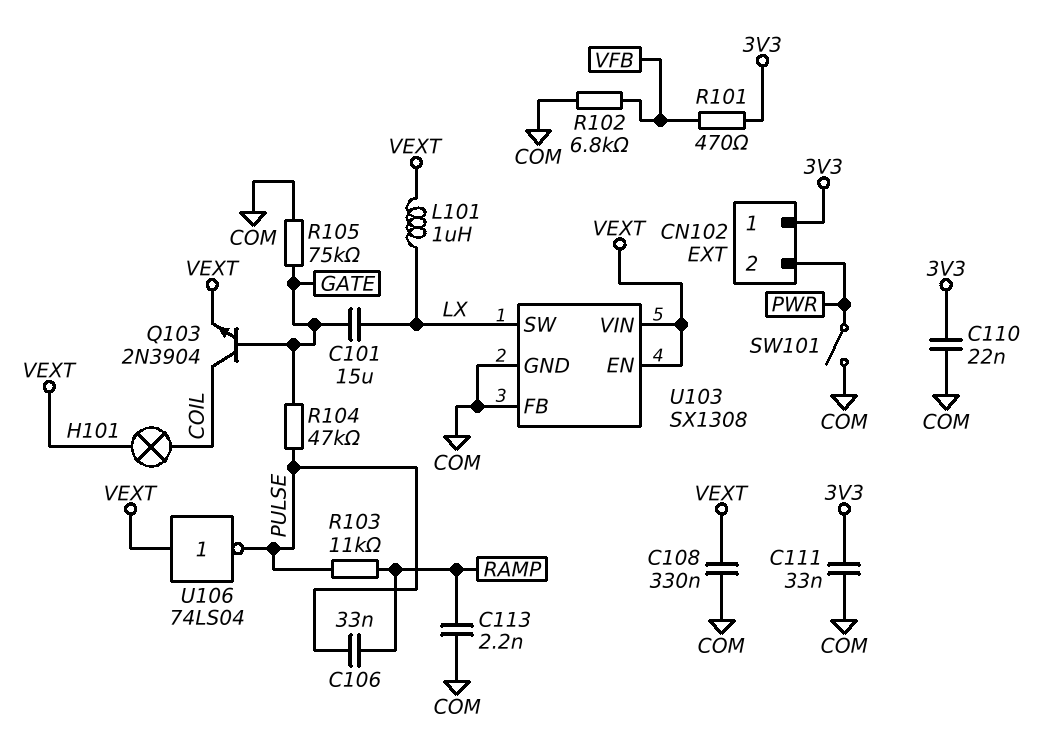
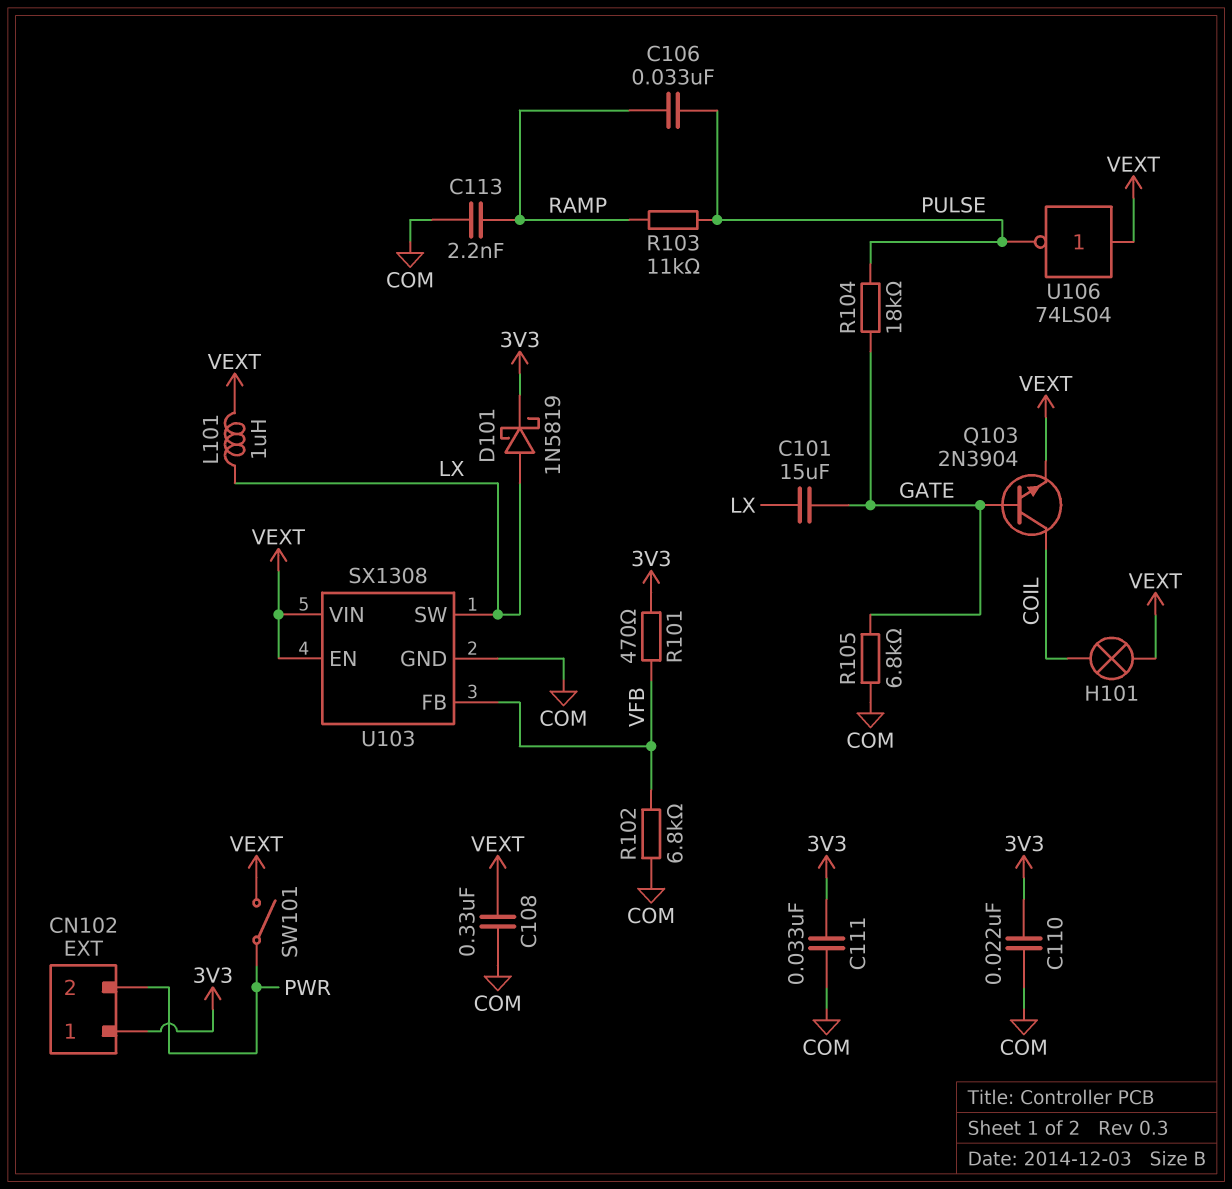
D101: none -> schottky 1N5819 (A LX, K 3V3)
R104: 47k (GATE, PULSE) -> 18k (GATE, PULSE)
R105: 75k (COM, GATE) -> 6.8k (COM, GATE)
SW101: switch (COM, PWR) -> switch (PWR, VEXT)
U103 pin FB: COM -> VFB

